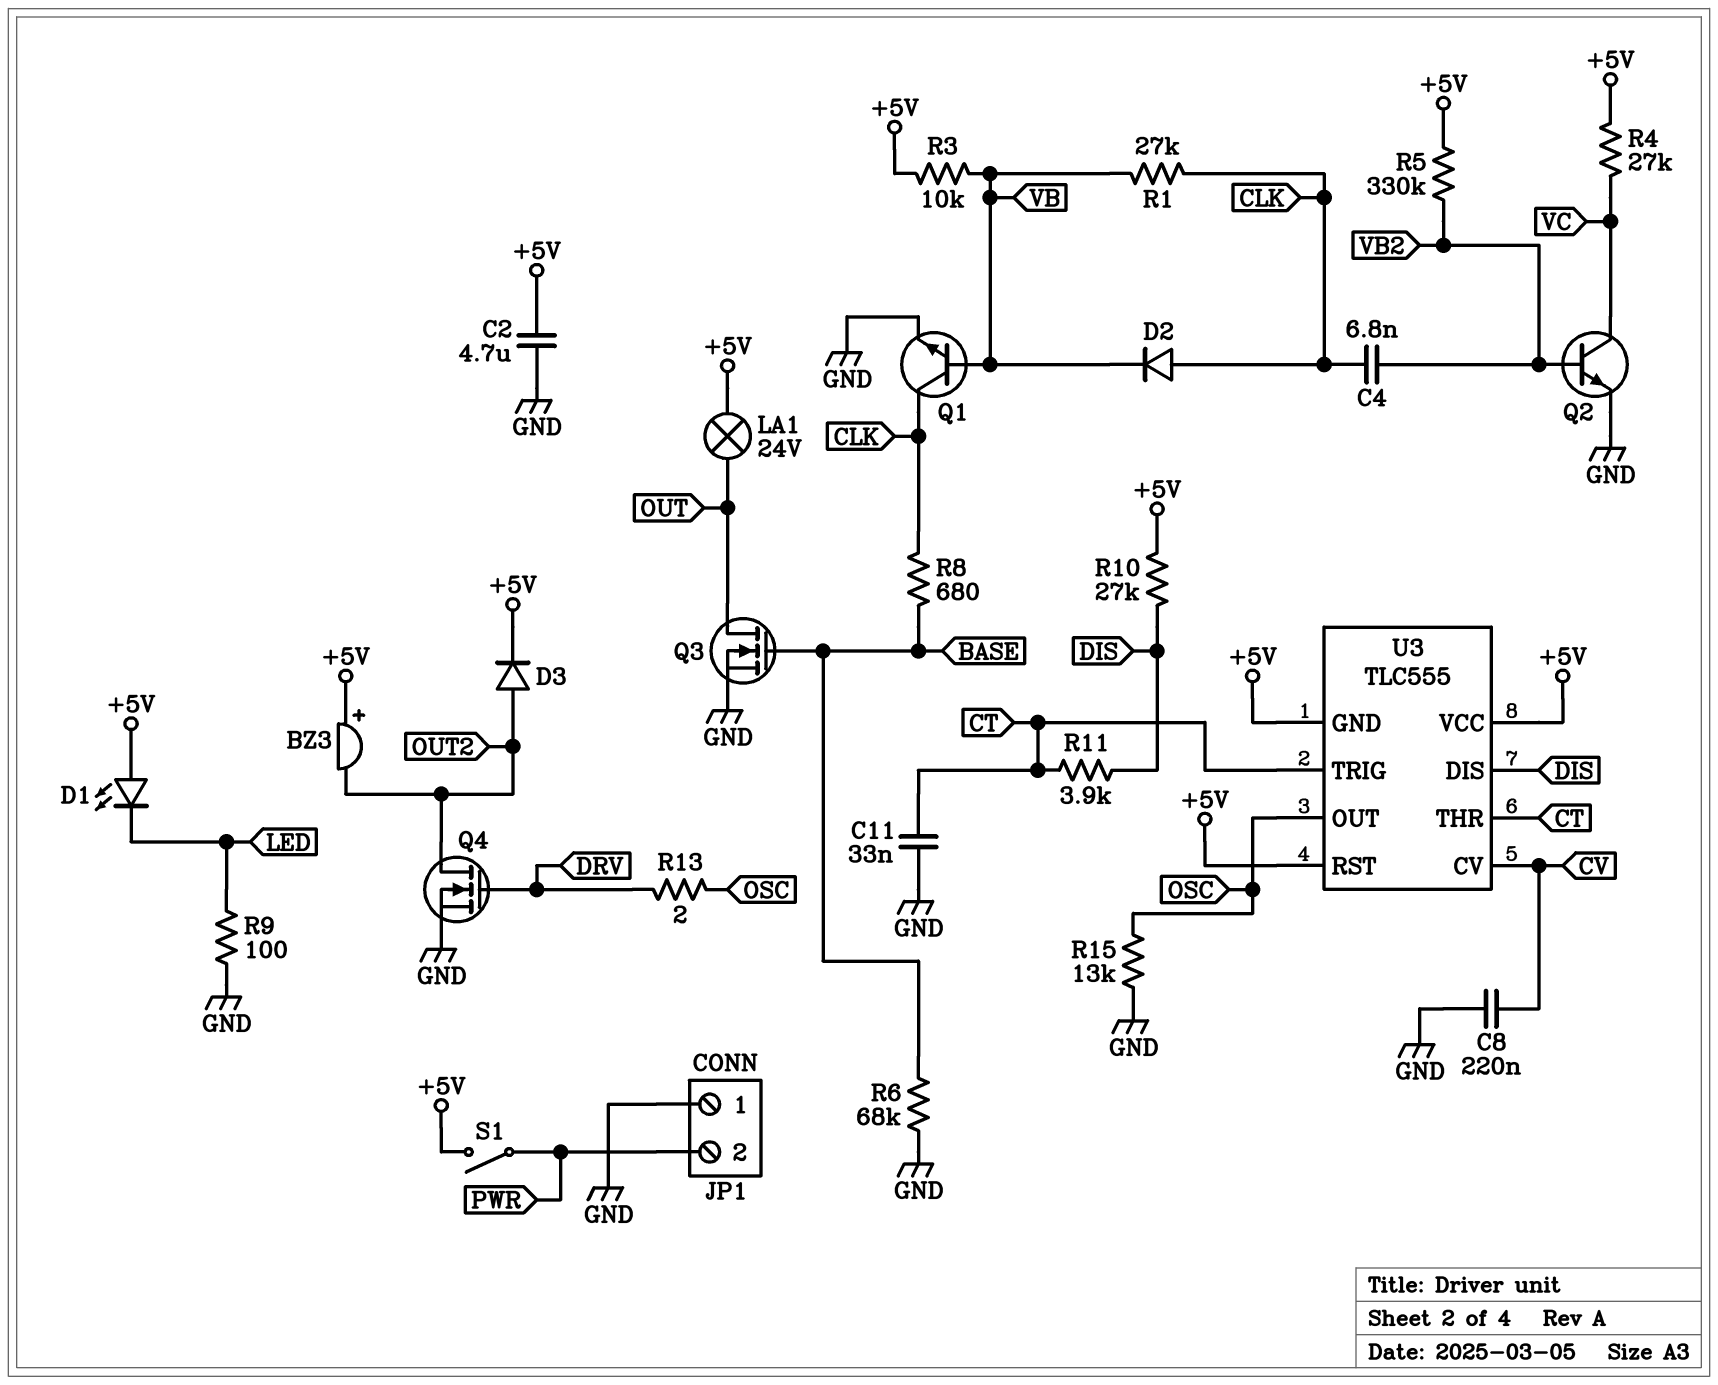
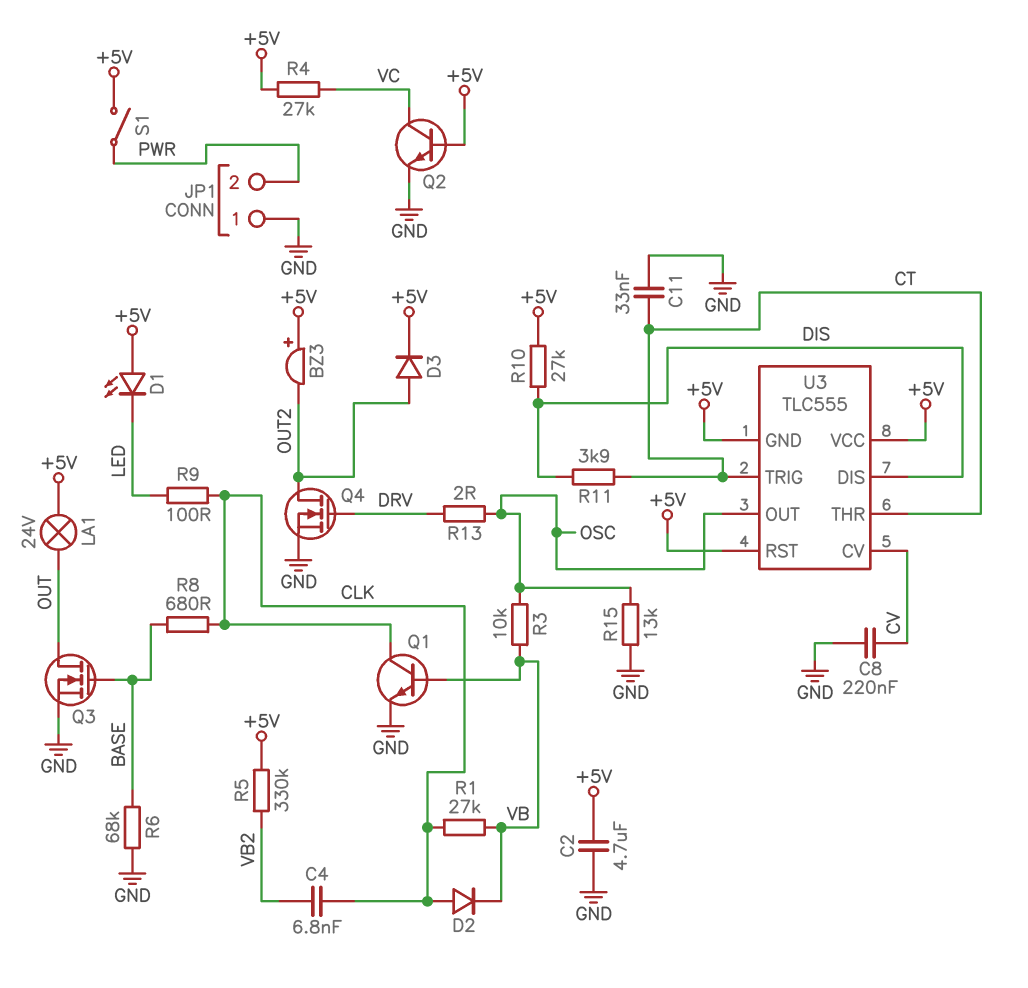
Q2: NPN (B VB2, C VC, E GND) -> NPN (B +5V, C VC, E GND)
R3: 10k (+5V, VB) -> 10k (OSC, VB)
R9: 100 (GND, LED) -> 100 (CLK, LED)

